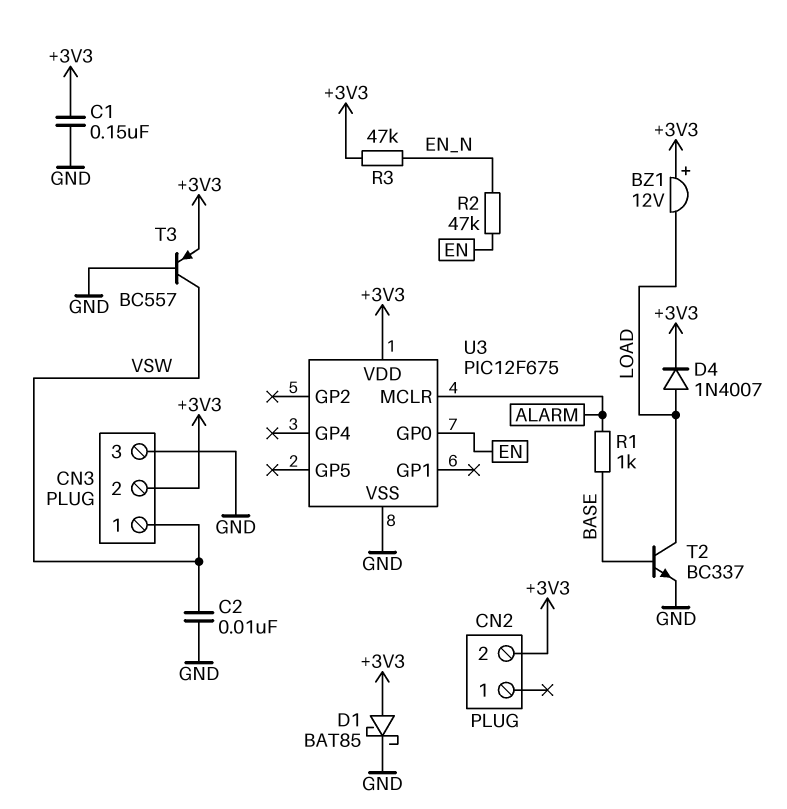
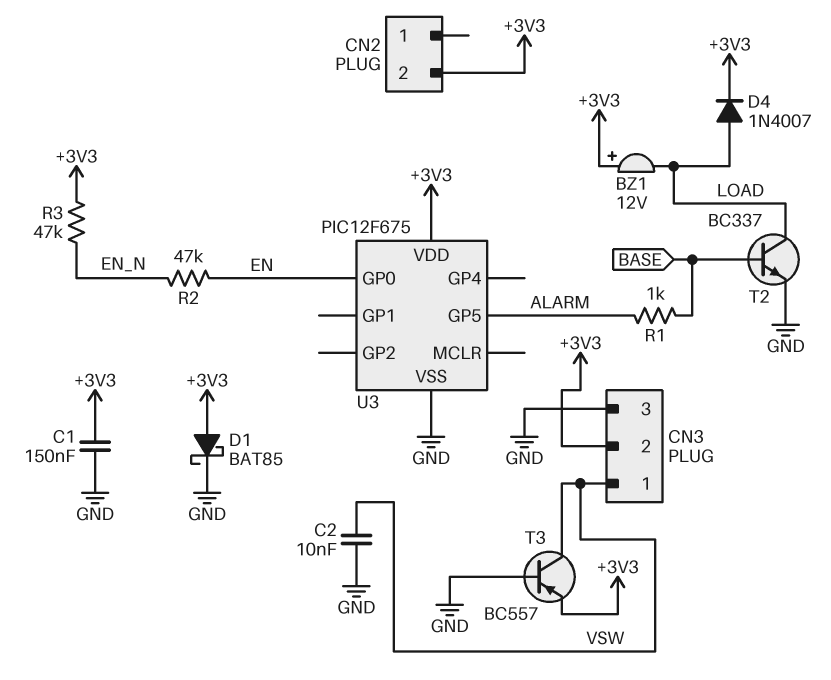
U3 pin GP5: none -> ALARM
U3 pin MCLR: ALARM -> none

